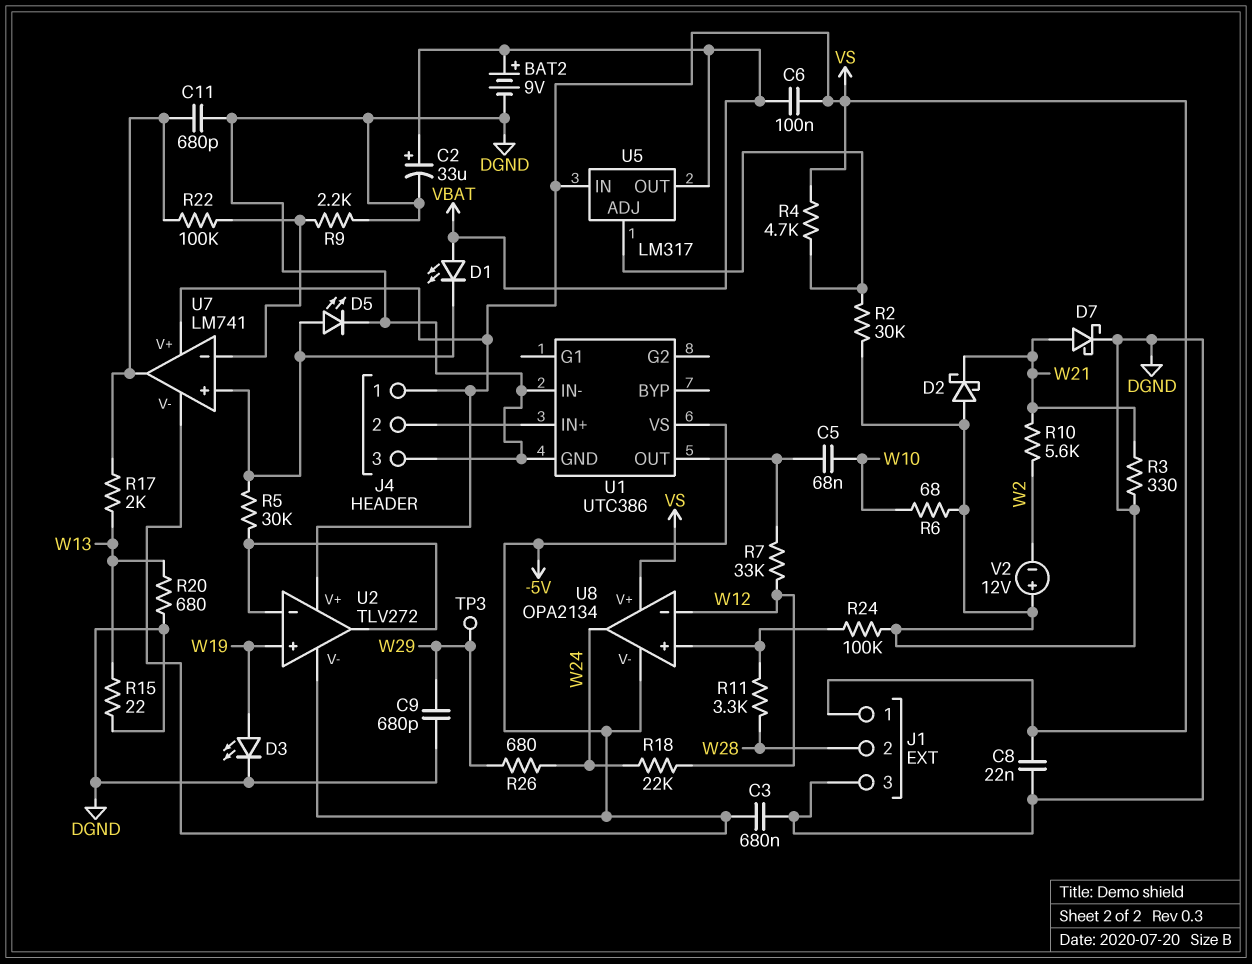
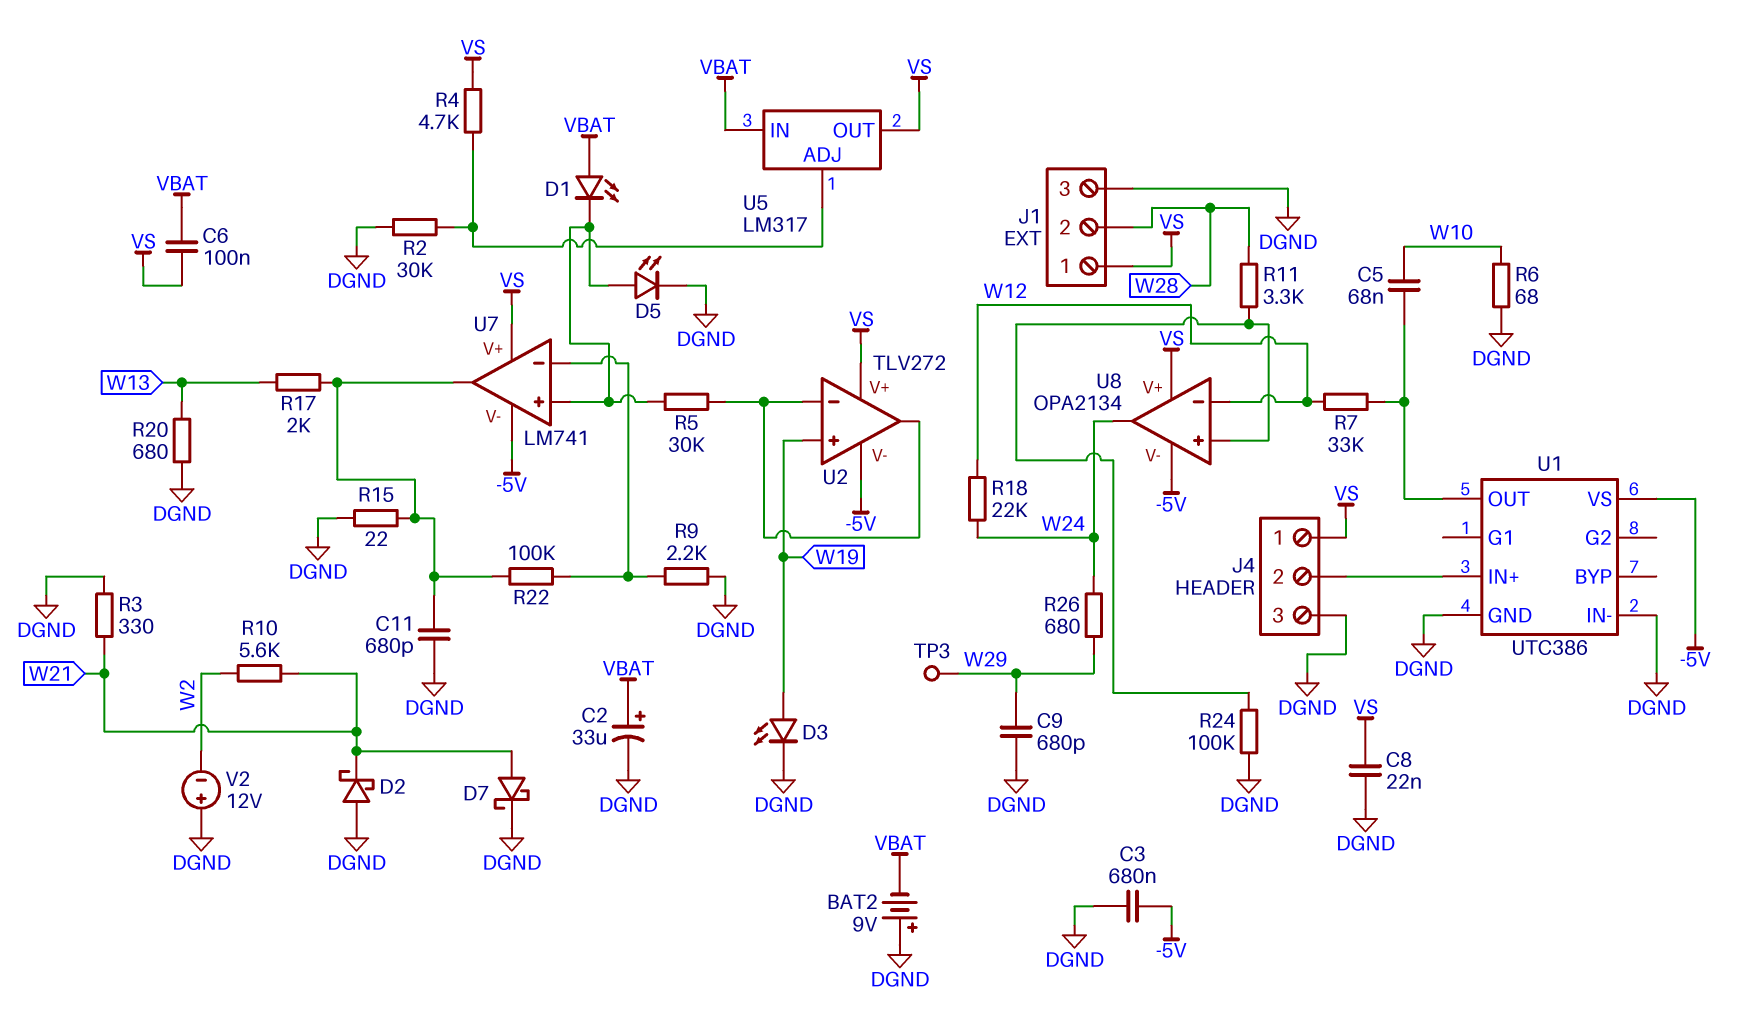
BAT2: 9V (plus VBAT, minus DGND) -> 9V (plus DGND, minus VBAT)
R15: 22 (DGND, W13) -> 22 (DGND, U7/out)
U5 pin IN: VS -> VBAT
U5 pin OUT: VBAT -> VS

